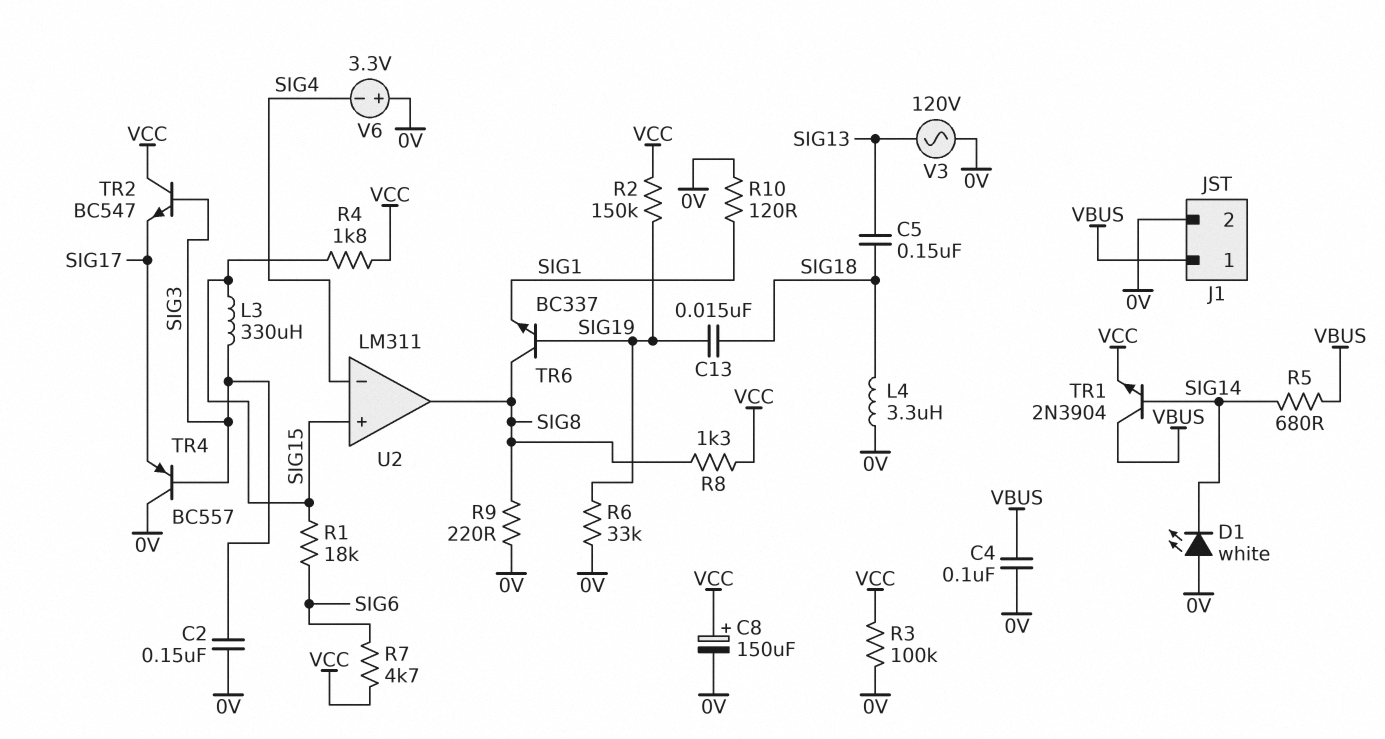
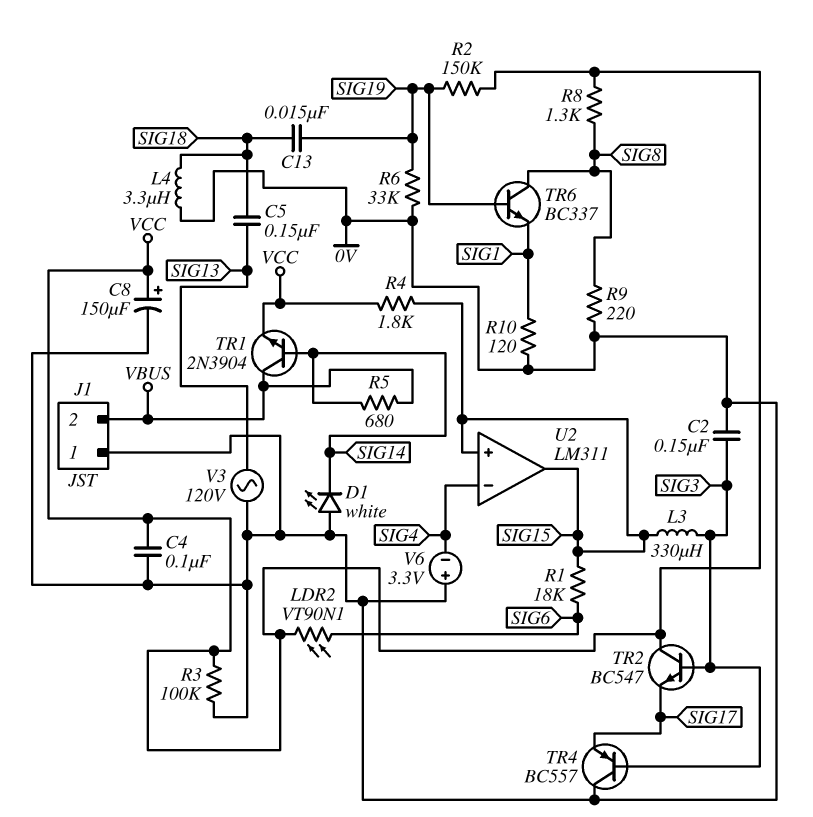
C4: 100nF (0V, VBUS) -> 100nF (0V, VCC)
J1 pin 1: VBUS -> 0V
J1 pin 2: 0V -> VBUS
LDR2: none -> VT90N1 (SIG6, VCC)
R7: 4.7k (SIG6, VCC) -> none
U2 pin out: SIG8 -> SIG15

